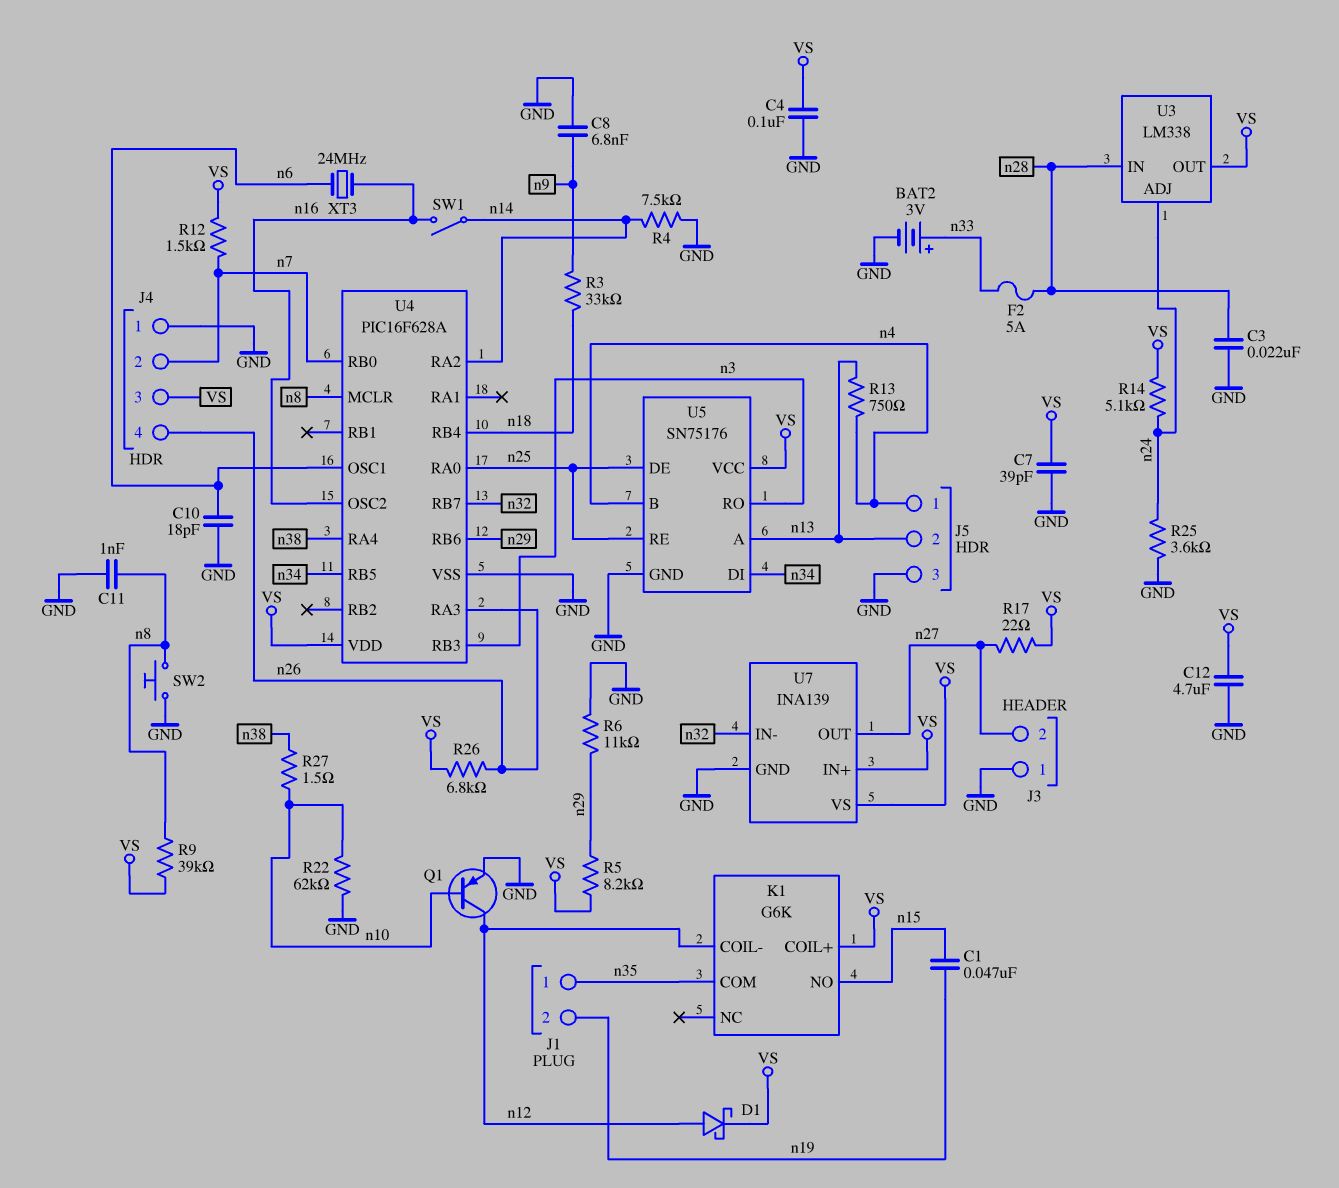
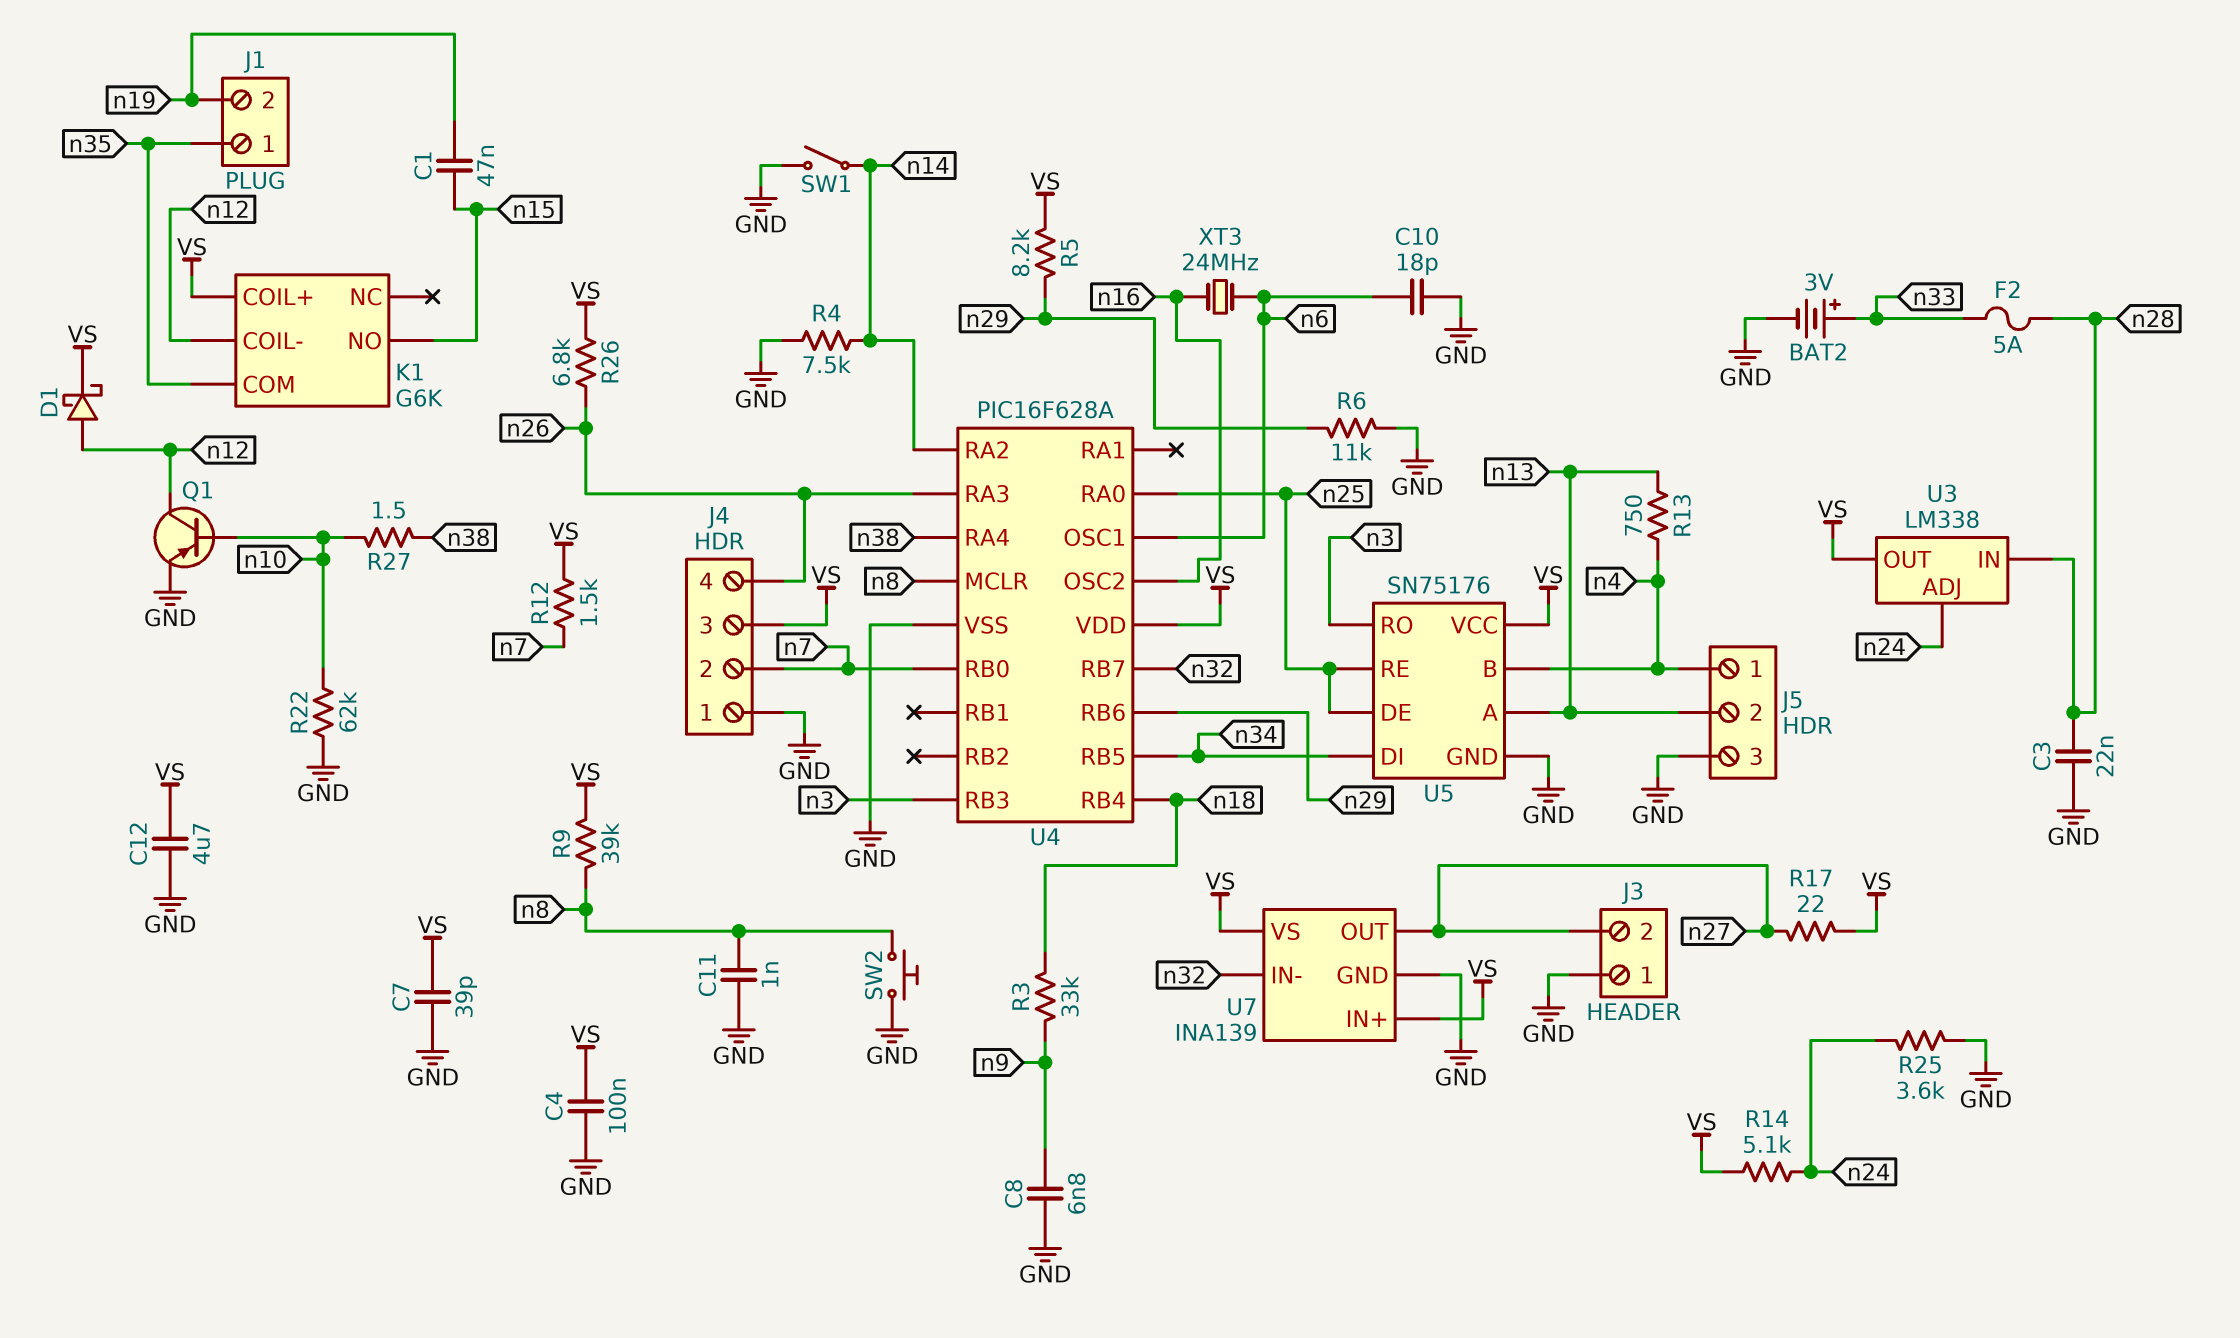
SW1: switch (n14, n16) -> switch (GND, n14)

